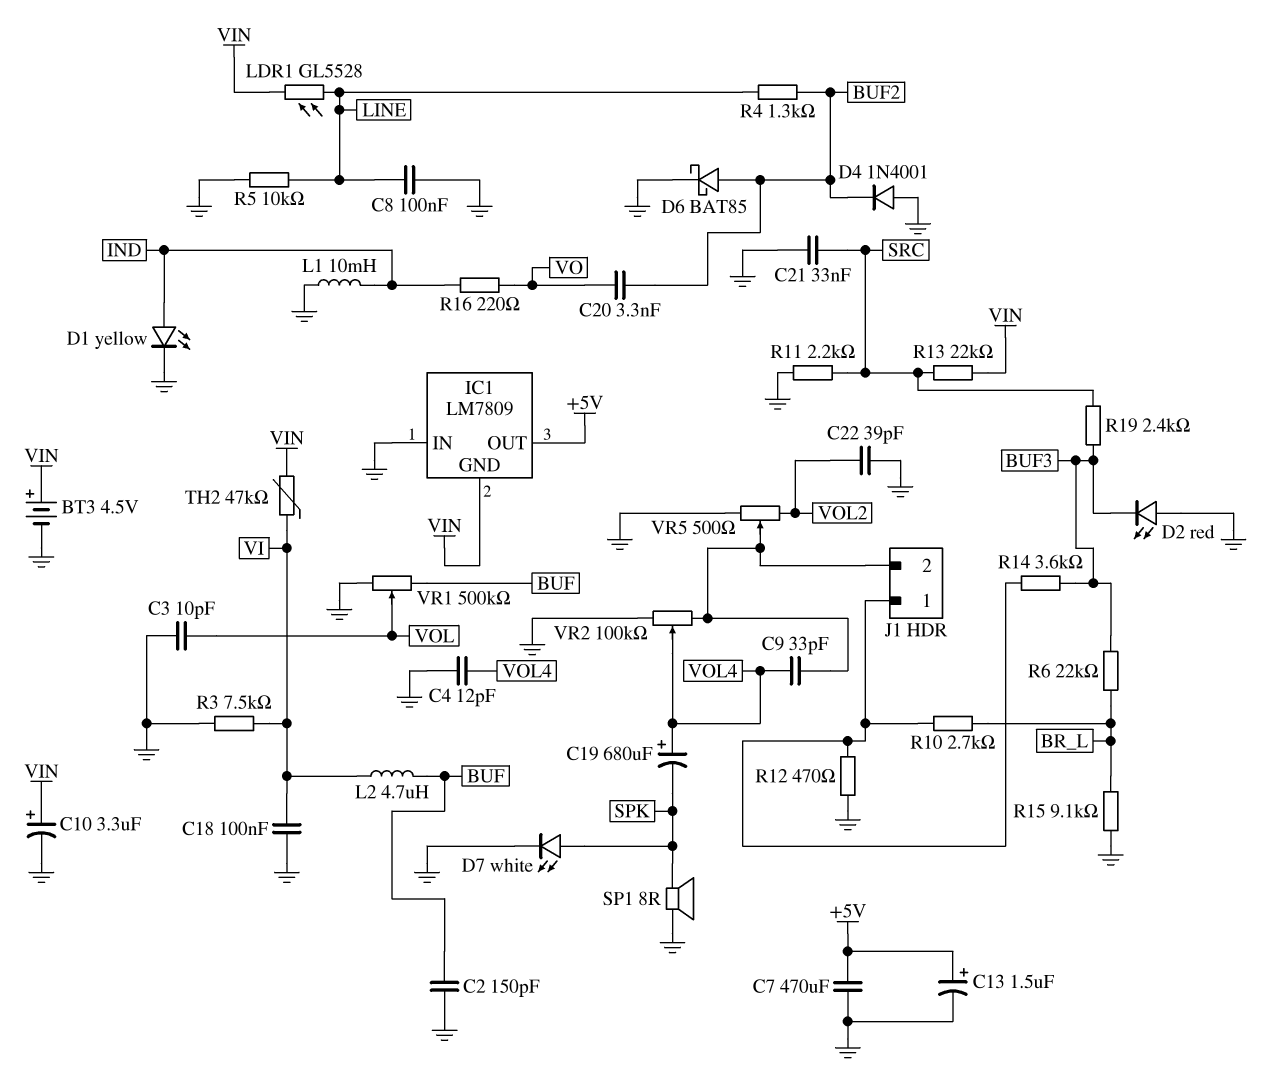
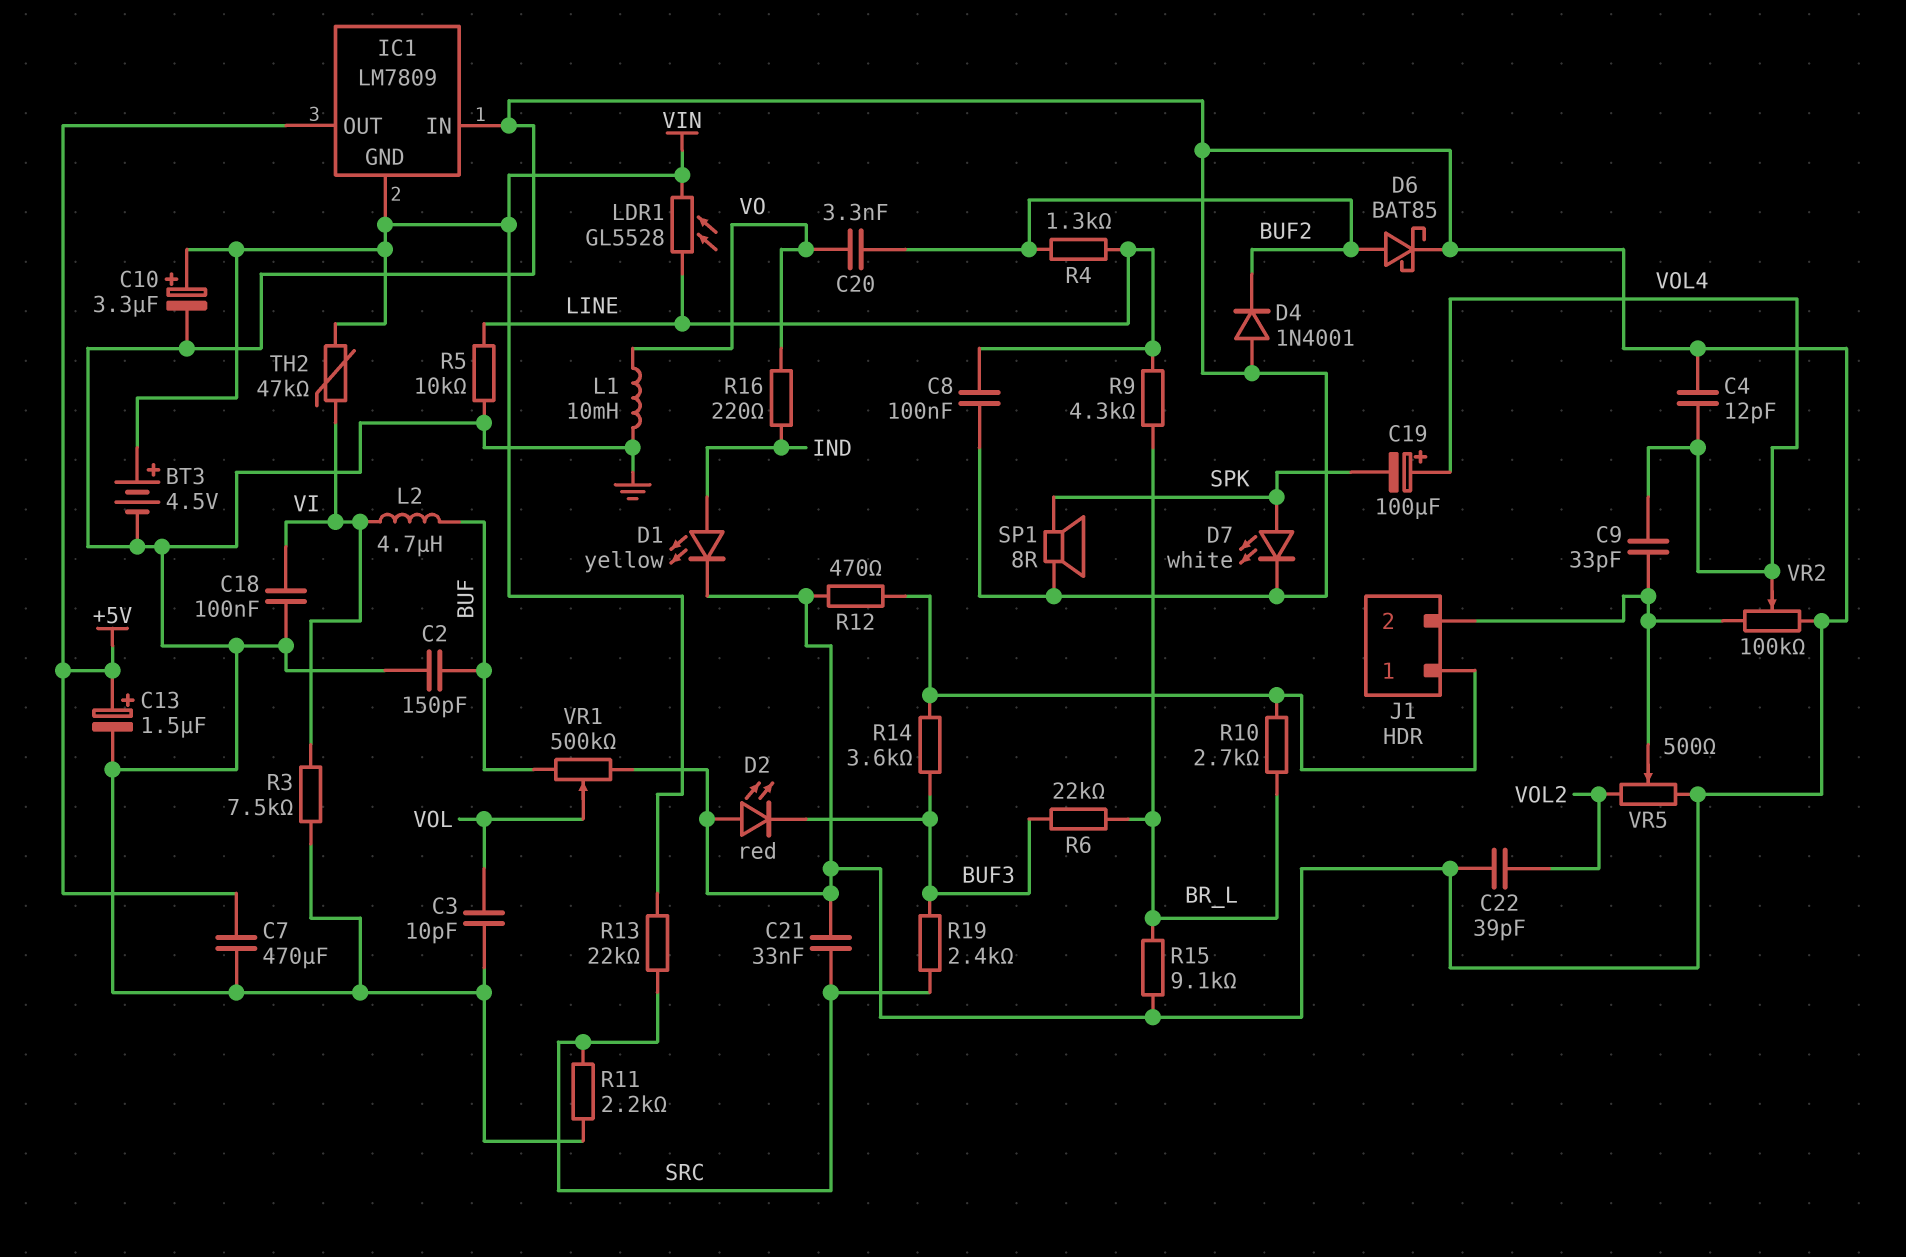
C19: 680uF (plus VOL4, minus SPK) -> 100uF (plus VOL4, minus SPK)
L1: 10mH (GND, IND) -> 10mH (GND, VO)
R9: none -> 4.3k (BR_L, LINE)

